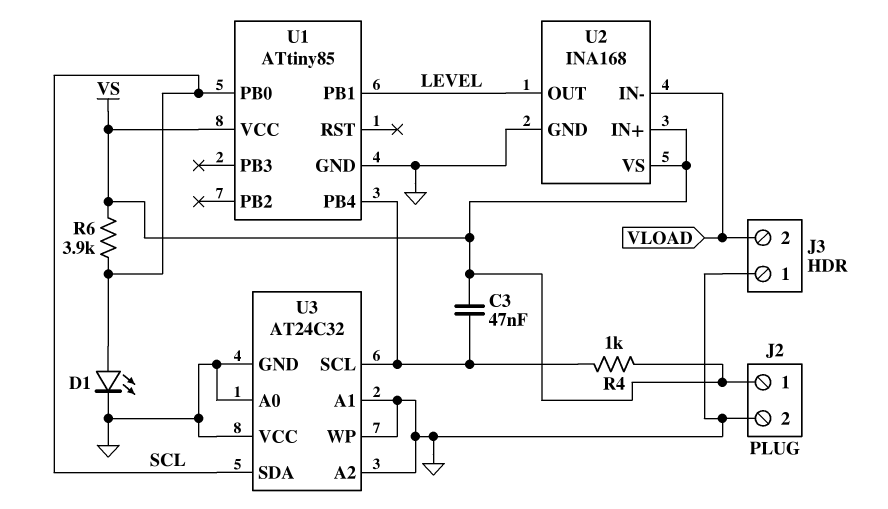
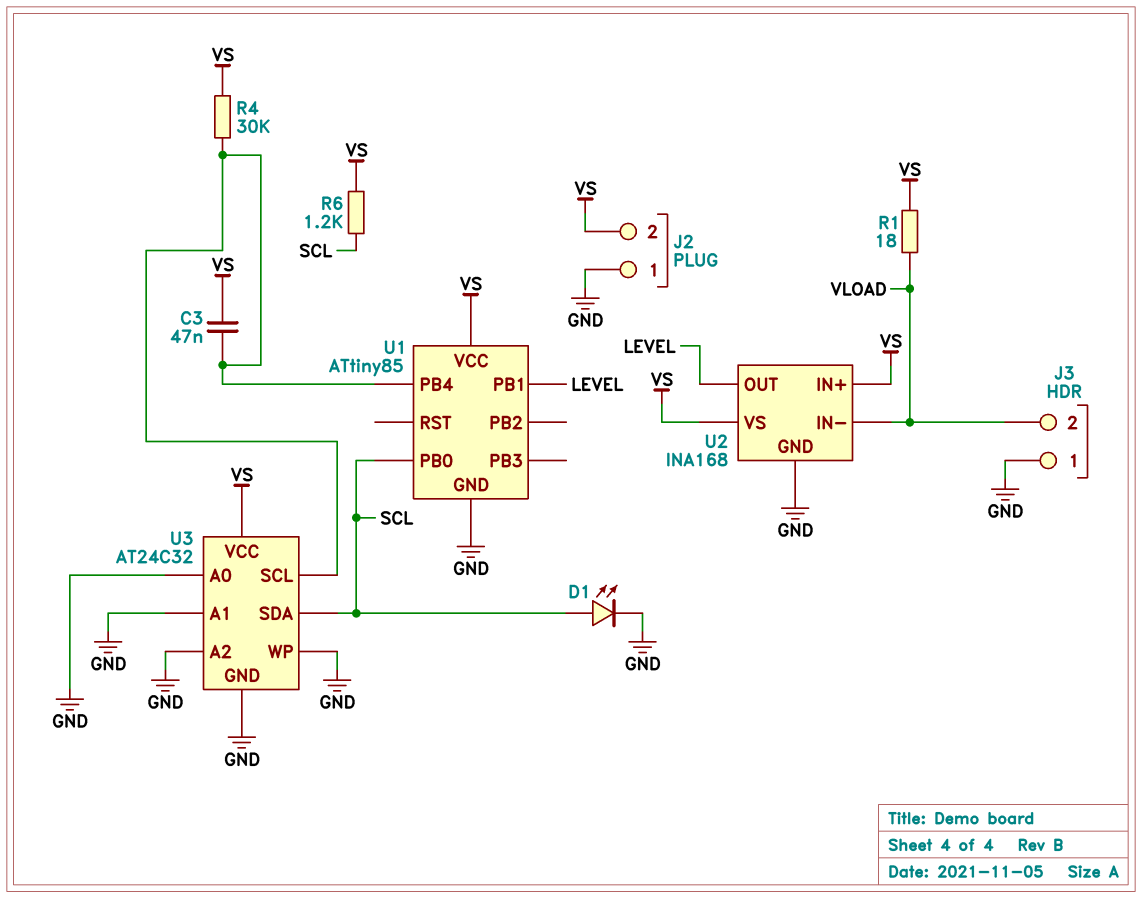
J2 pin 1: VS -> GND
J2 pin 2: GND -> VS
R1: none -> 18 (VLOAD, VS)
R4: 1k (U1/PB4, VS) -> 30k (U1/PB4, VS)
R6: 3.9k (SCL, VS) -> 1.2k (SCL, VS)
U3 pin VCC: GND -> VS

